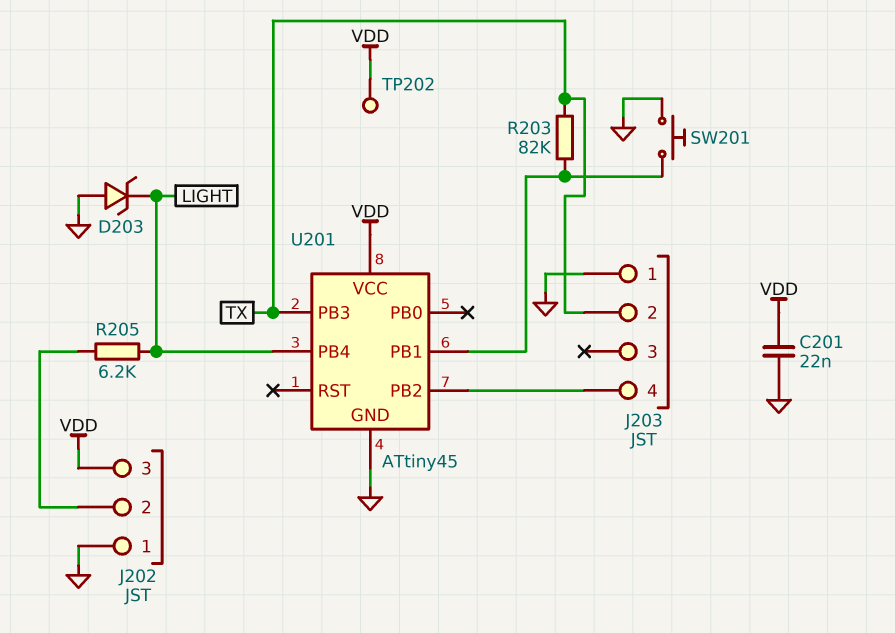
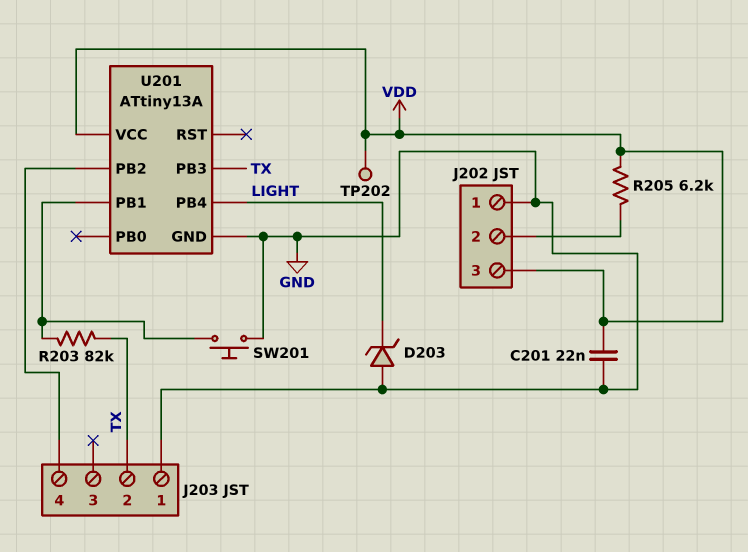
R205: 6.2k (J202/2, LIGHT) -> 6.2k (J202/2, VDD)
U201: ATtiny45 -> ATtiny13A

